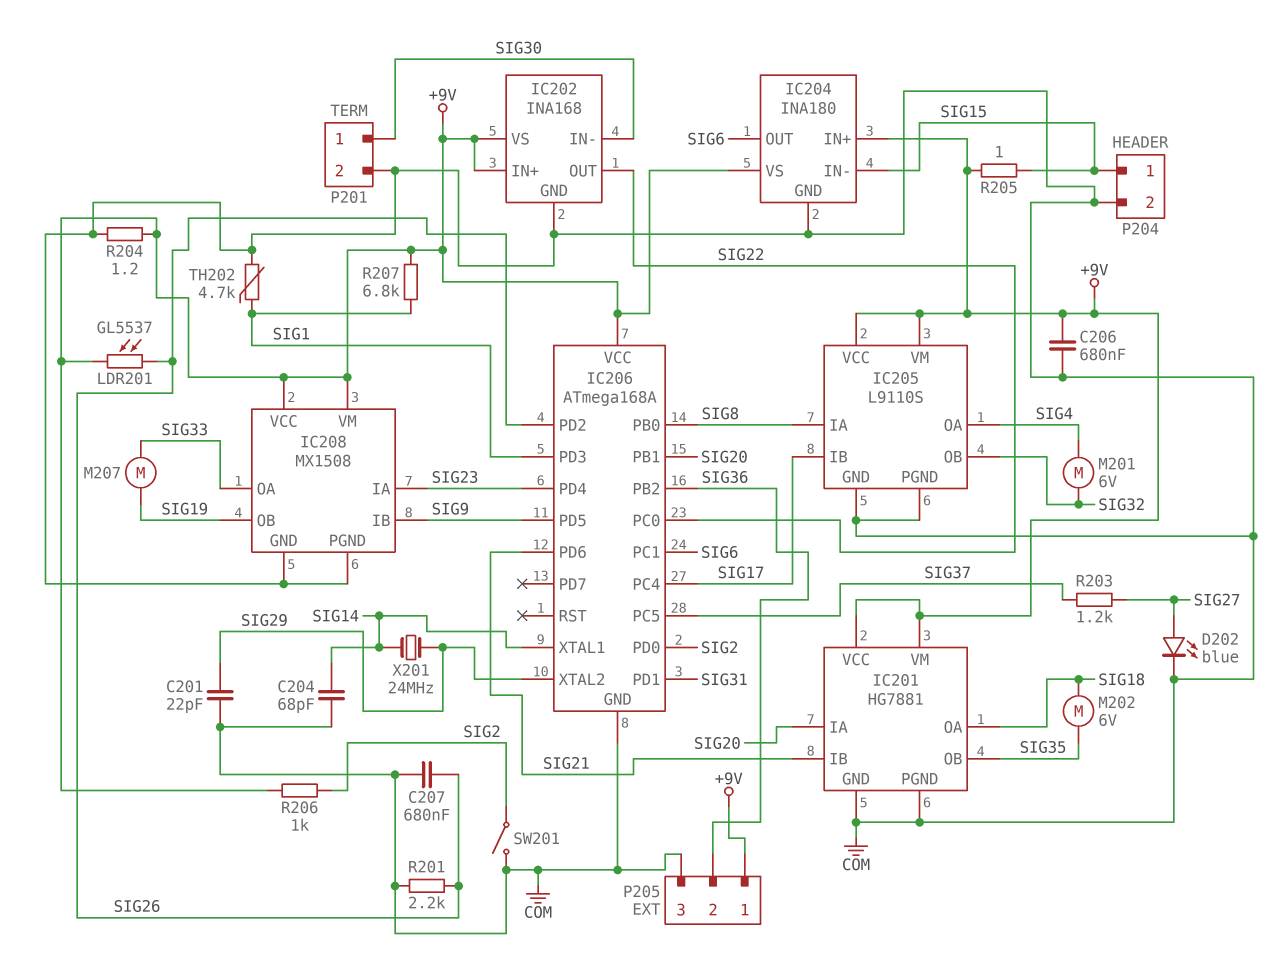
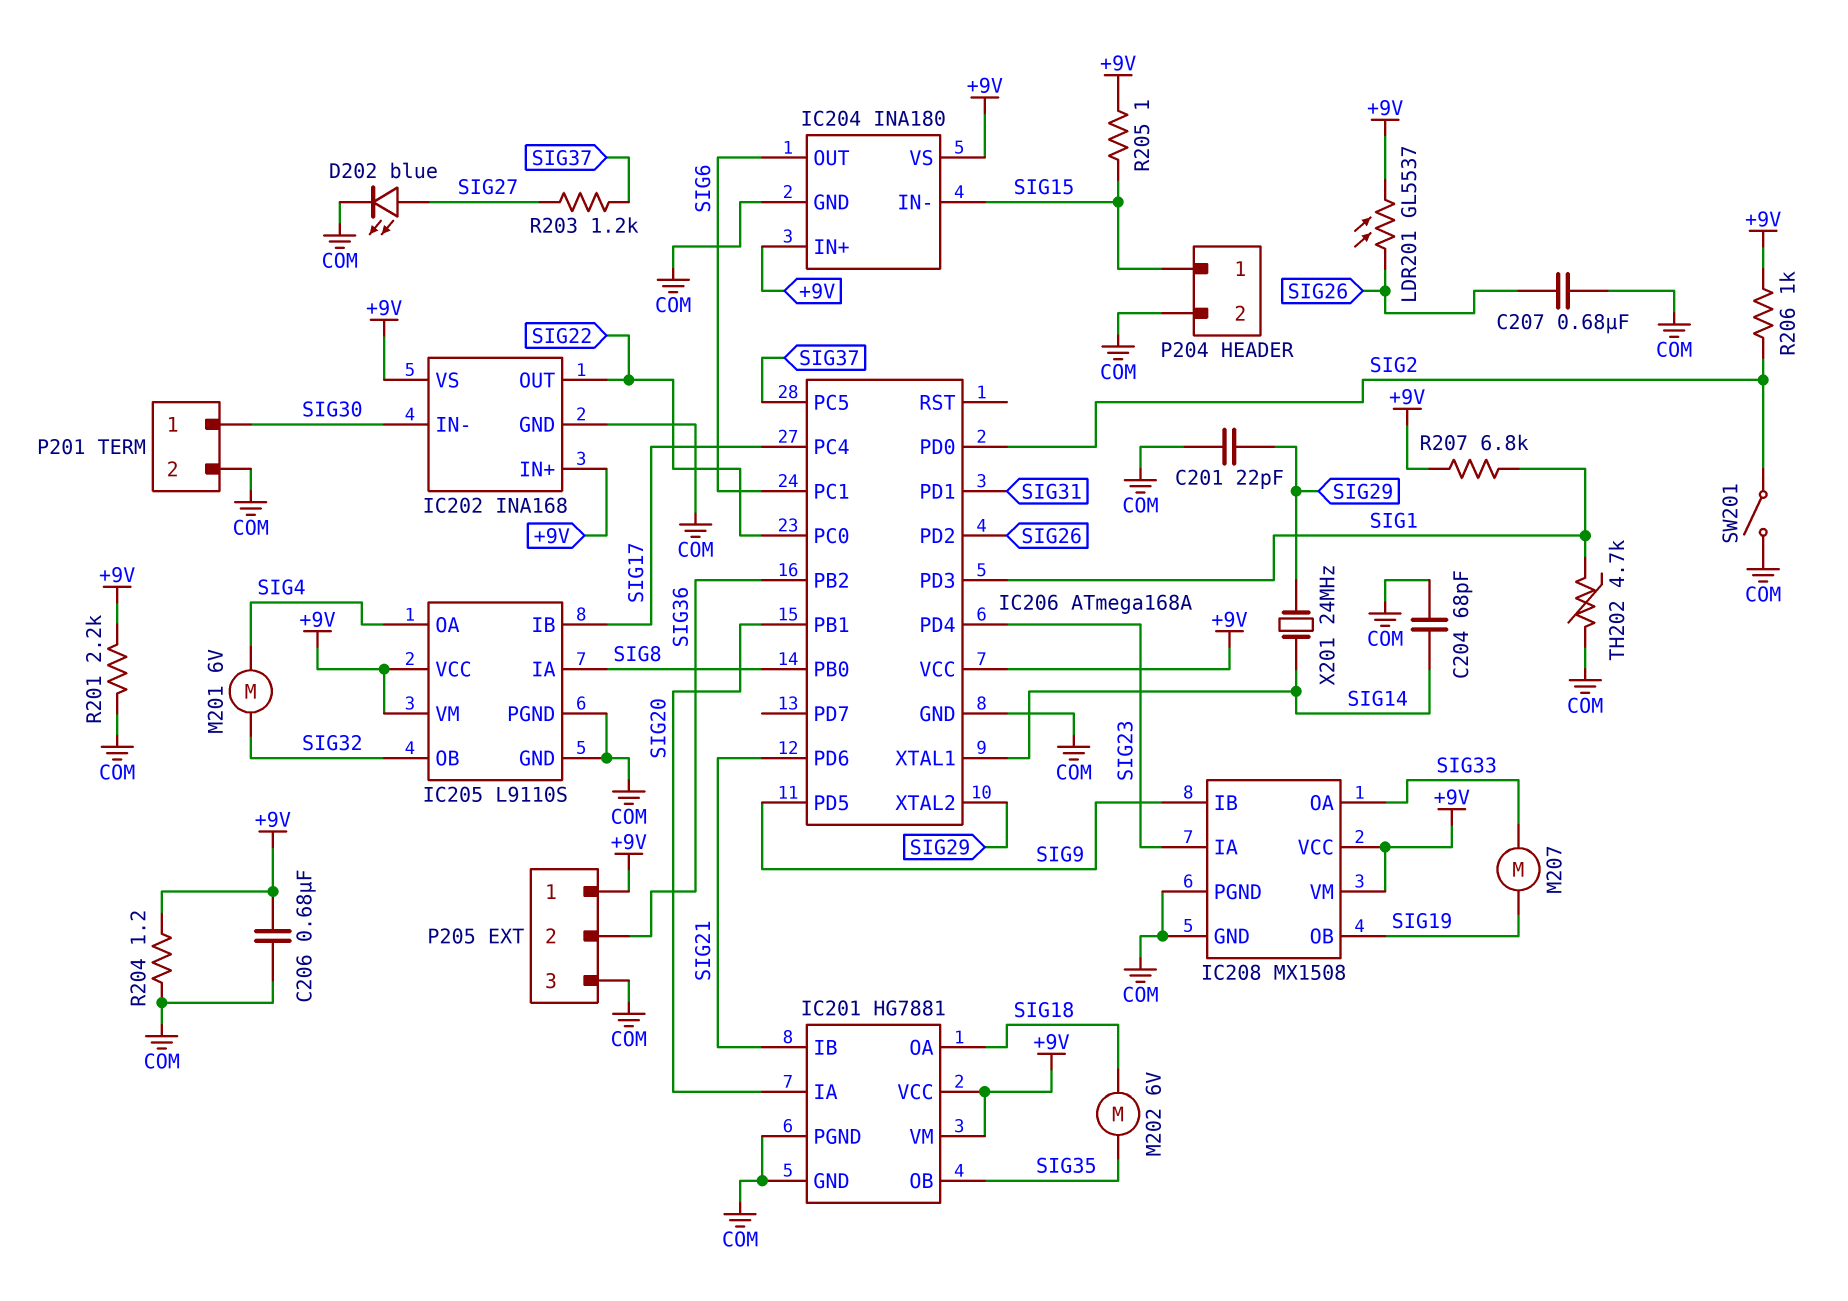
R201: 2.2k (COM, SIG26) -> 2.2k (+9V, COM)

